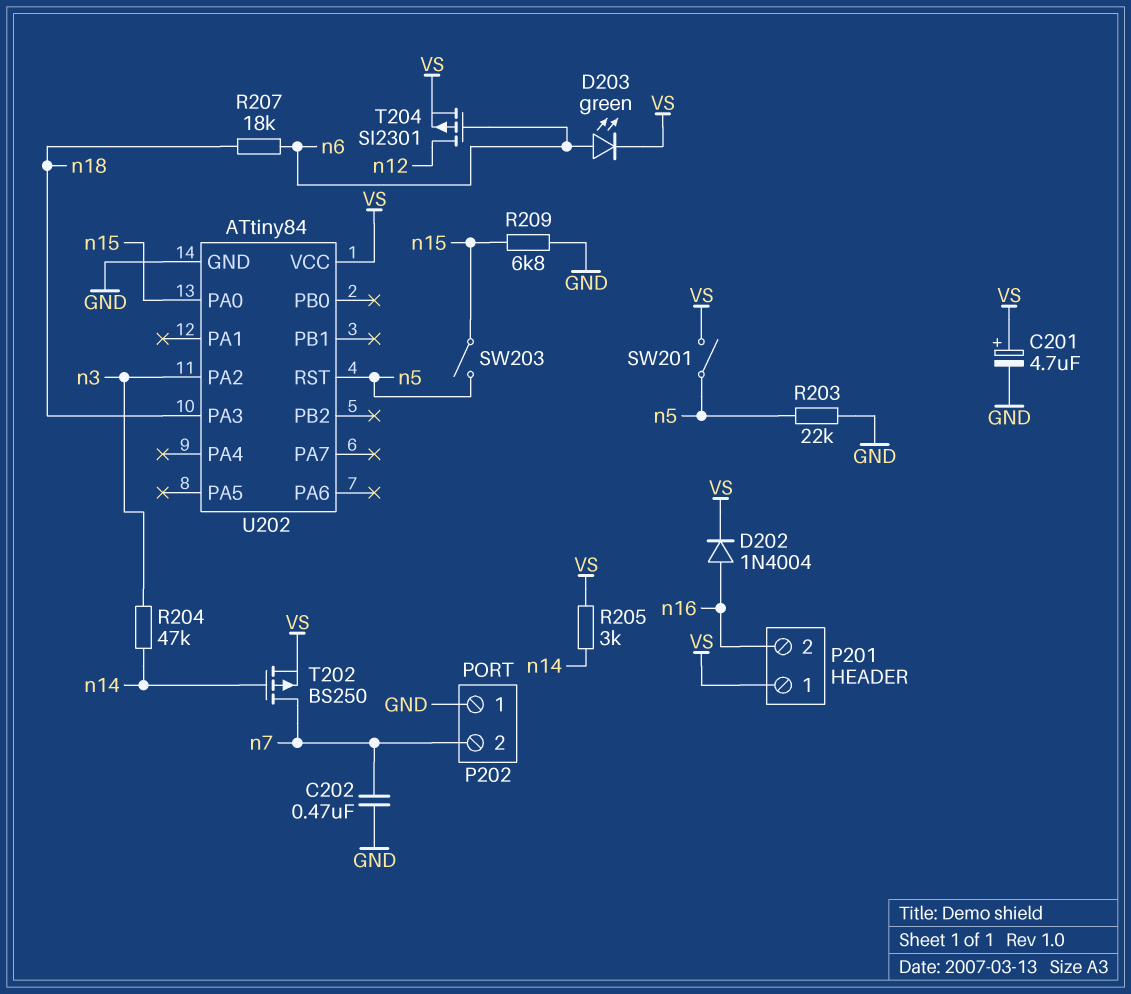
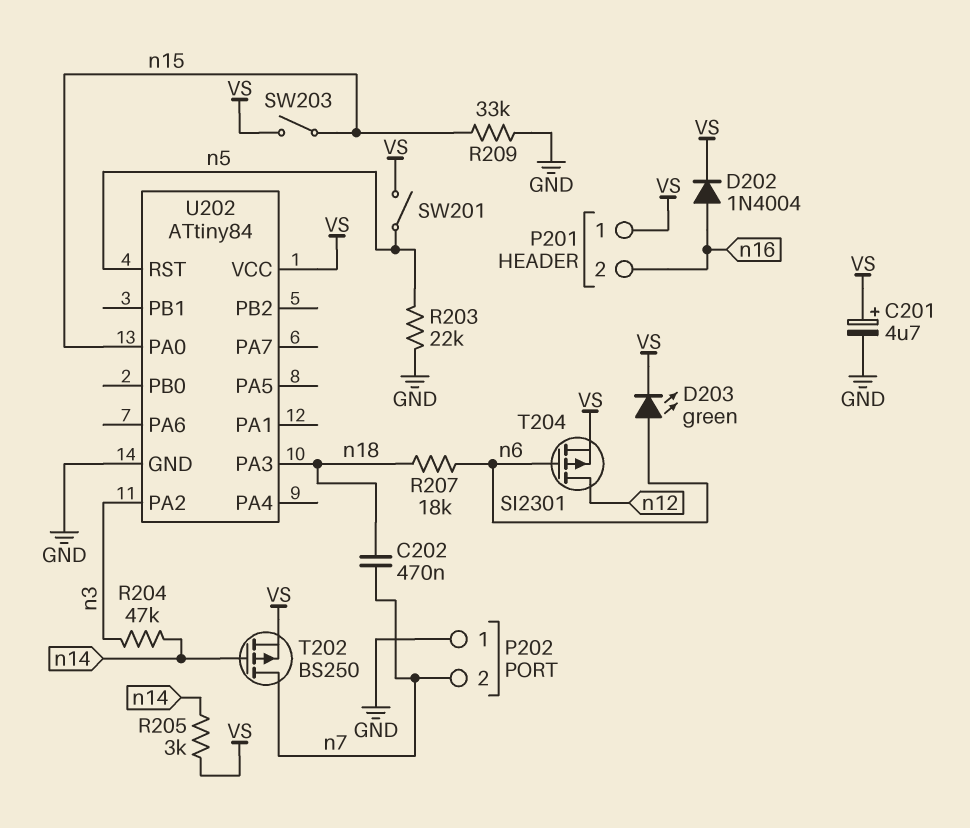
C202: 470nF (GND, n7) -> 470nF (n7, n18)
R209: 6.8k (GND, n15) -> 33k (GND, n15)
SW203: switch (n5, n15) -> switch (VS, n15)

